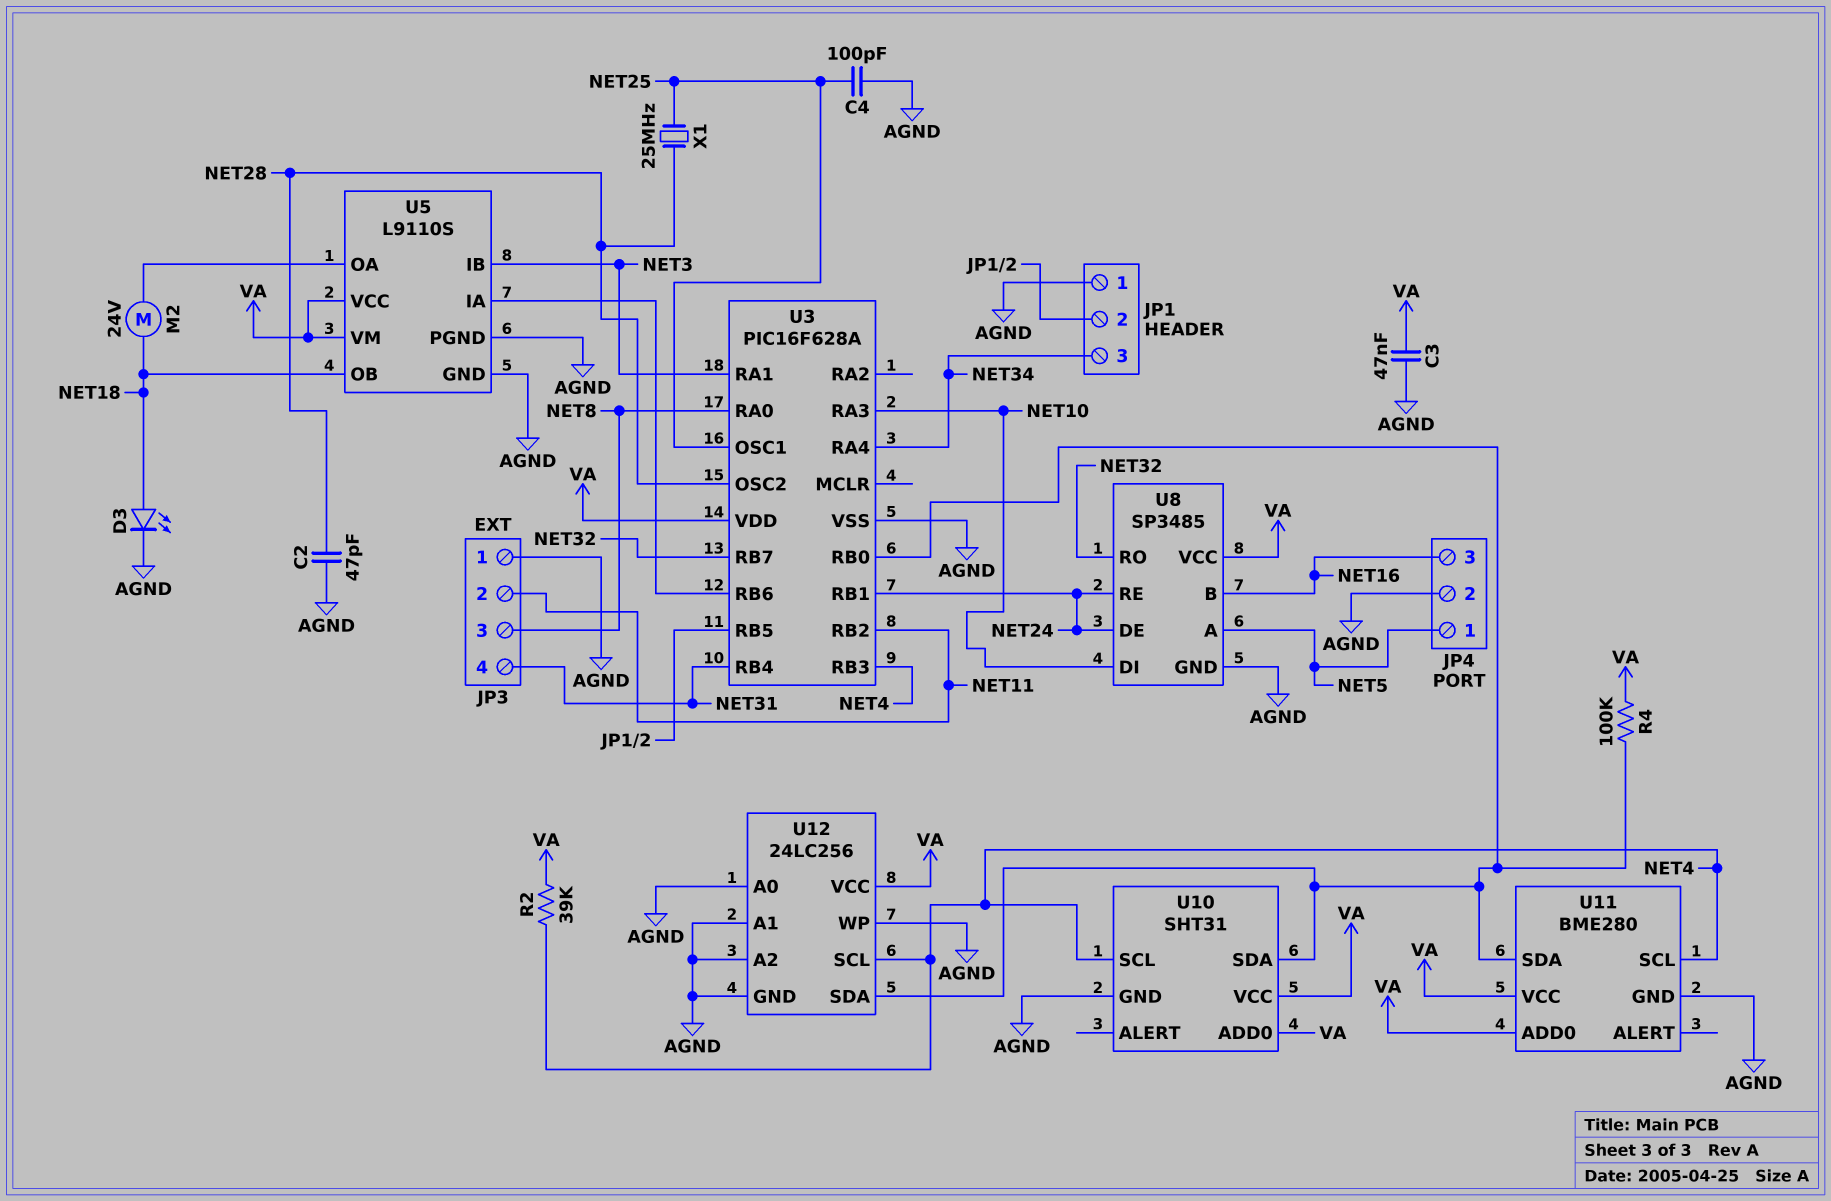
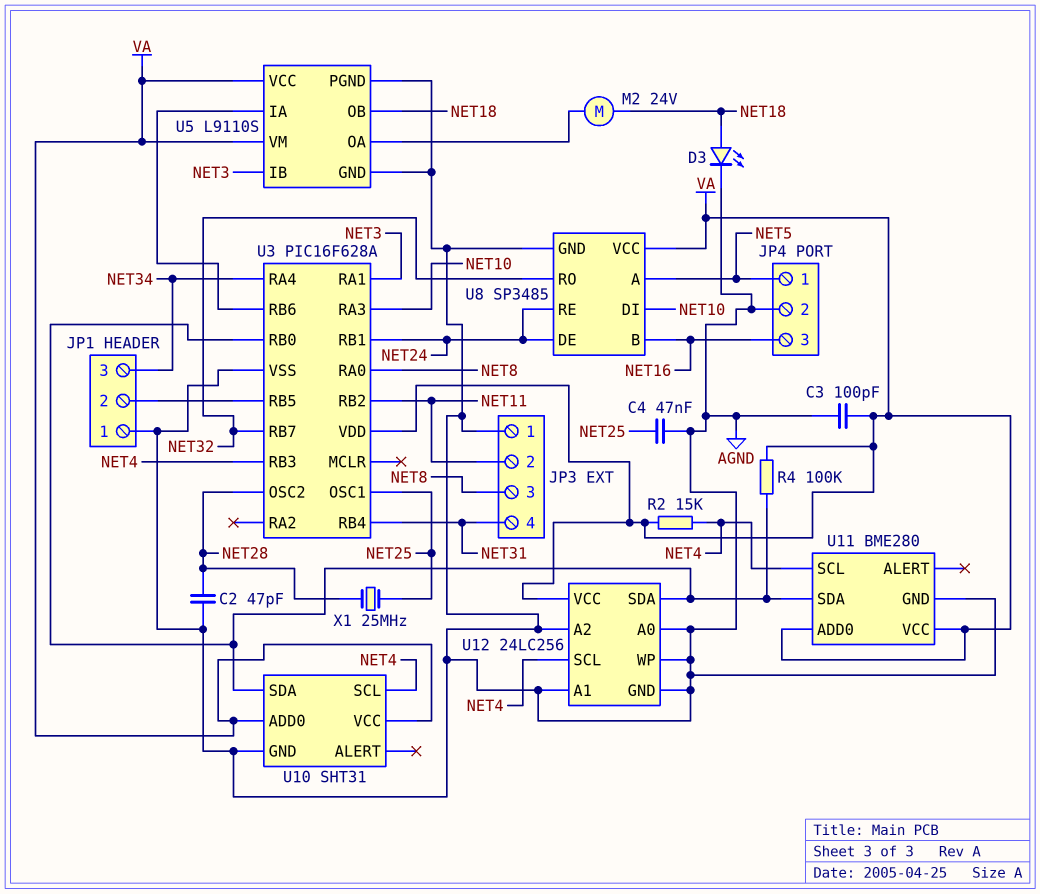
C3: 47nF (AGND, VA) -> 100pF (AGND, VA)
C4: 100pF (AGND, NET25) -> 47nF (AGND, NET25)
R2: 39k (NET4, VA) -> 15k (NET4, VA)

